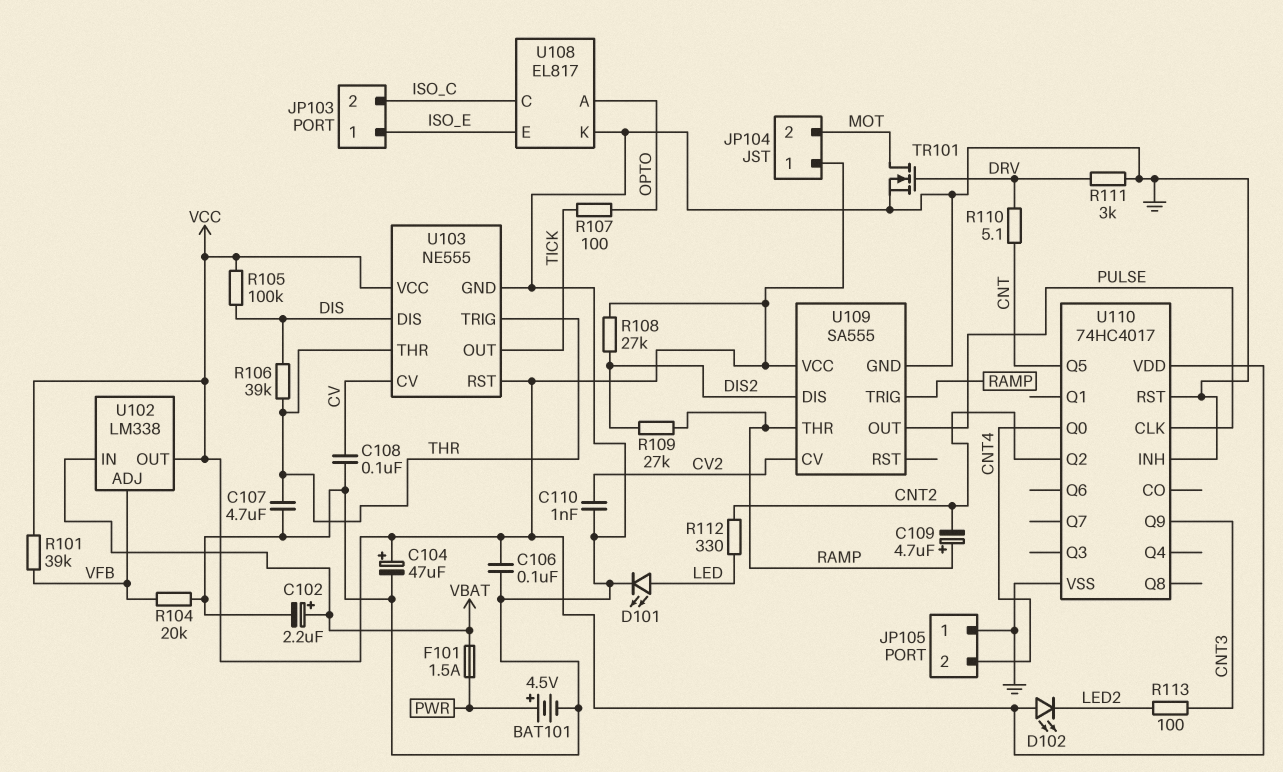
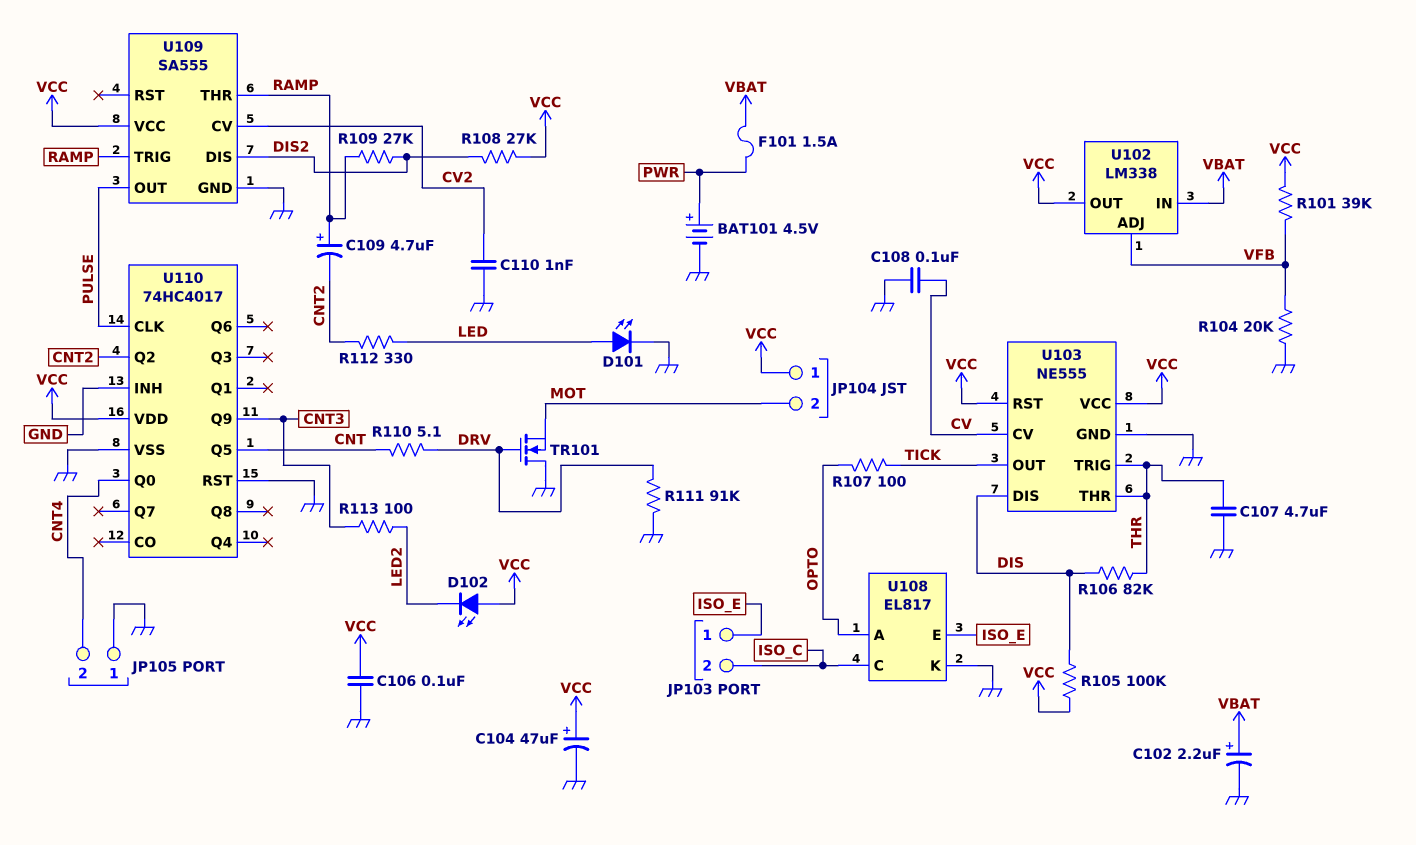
R106: 39k (DIS, THR) -> 82k (DIS, THR)
R111: 3k (DRV, GND) -> 91k (DRV, GND)
TR101: NMOS (G DRV, D MOT, S GND) -> NMOS (G DRV, D GND, S MOT)

